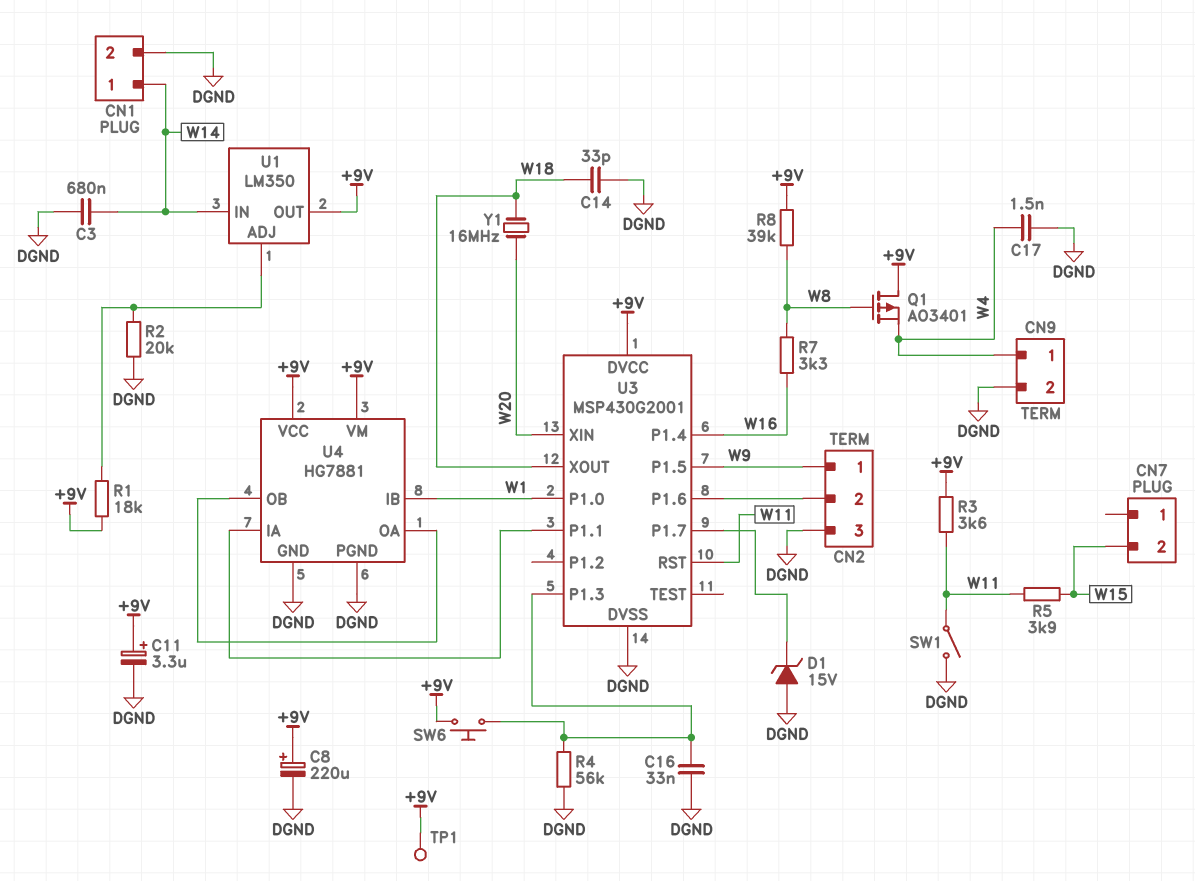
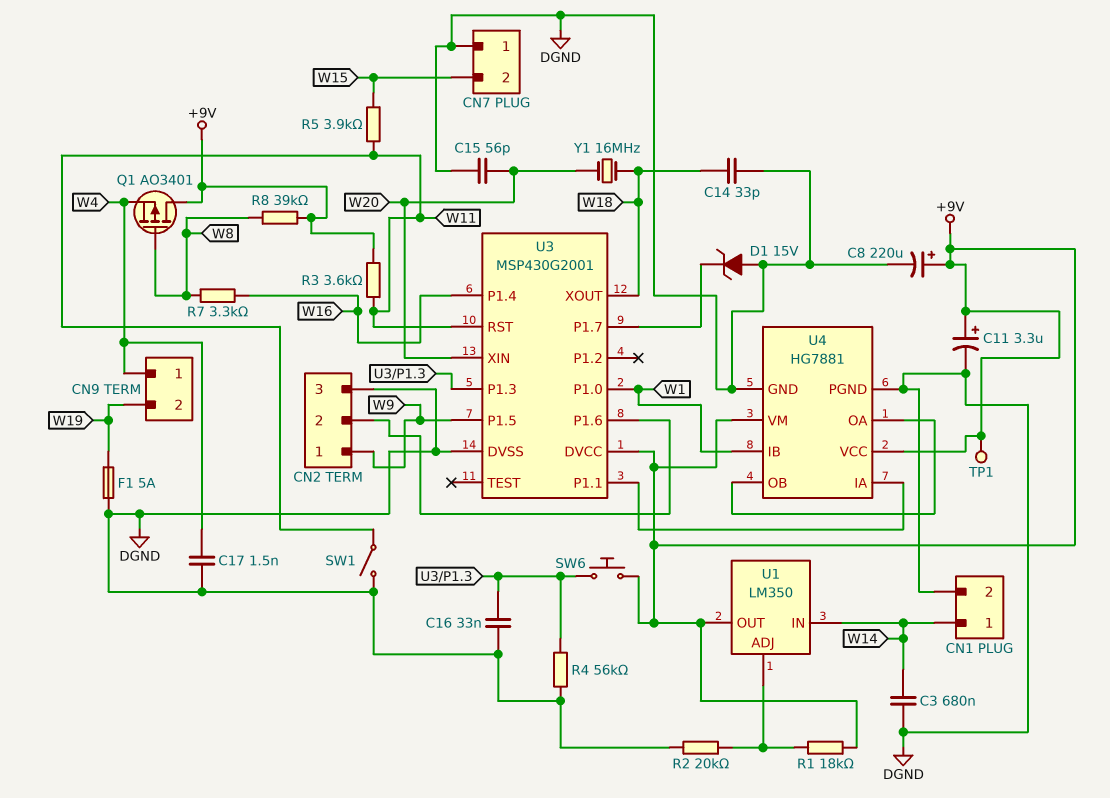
C15: none -> 56pF (DGND, W20)
CN7 pin 1: none -> DGND
CN9 pin 2: DGND -> W19
F1: none -> 5A (DGND, W19)

